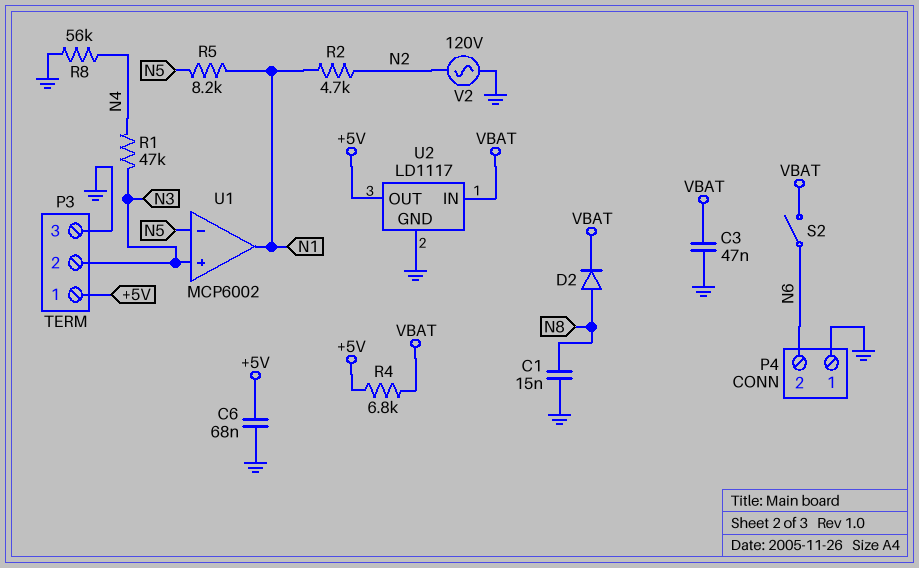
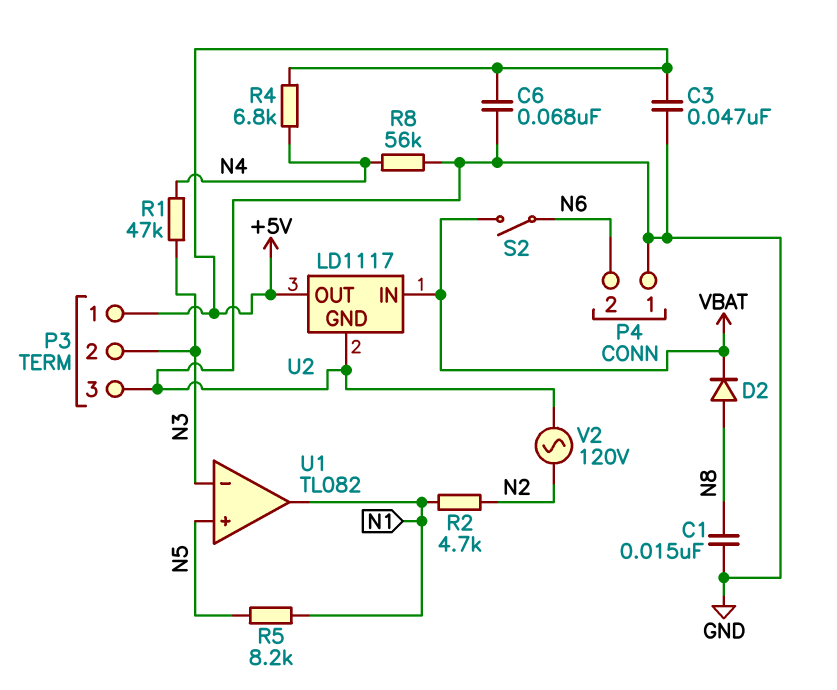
C3: 47nF (GND, VBAT) -> 47nF (+5V, GND)
R4: 6.8k (+5V, VBAT) -> 6.8k (+5V, N4)
U1: MCP6002 -> TL082
U1 pin in+: N3 -> N5
U1 pin in-: N5 -> N3

